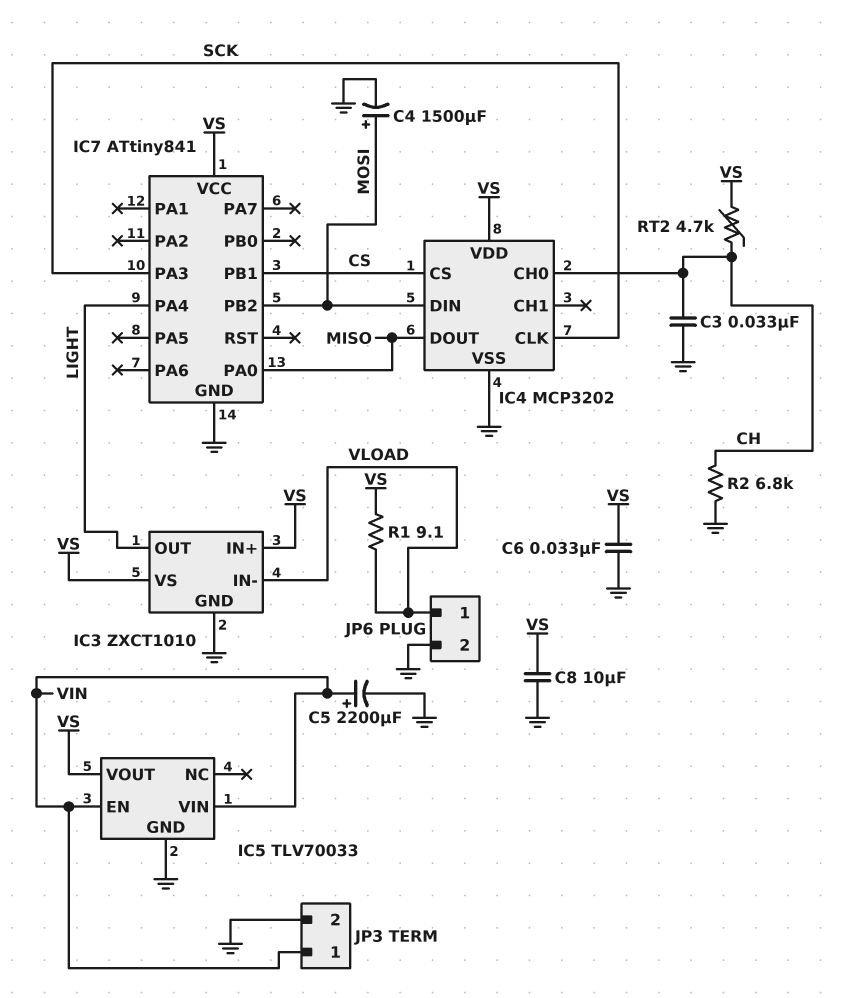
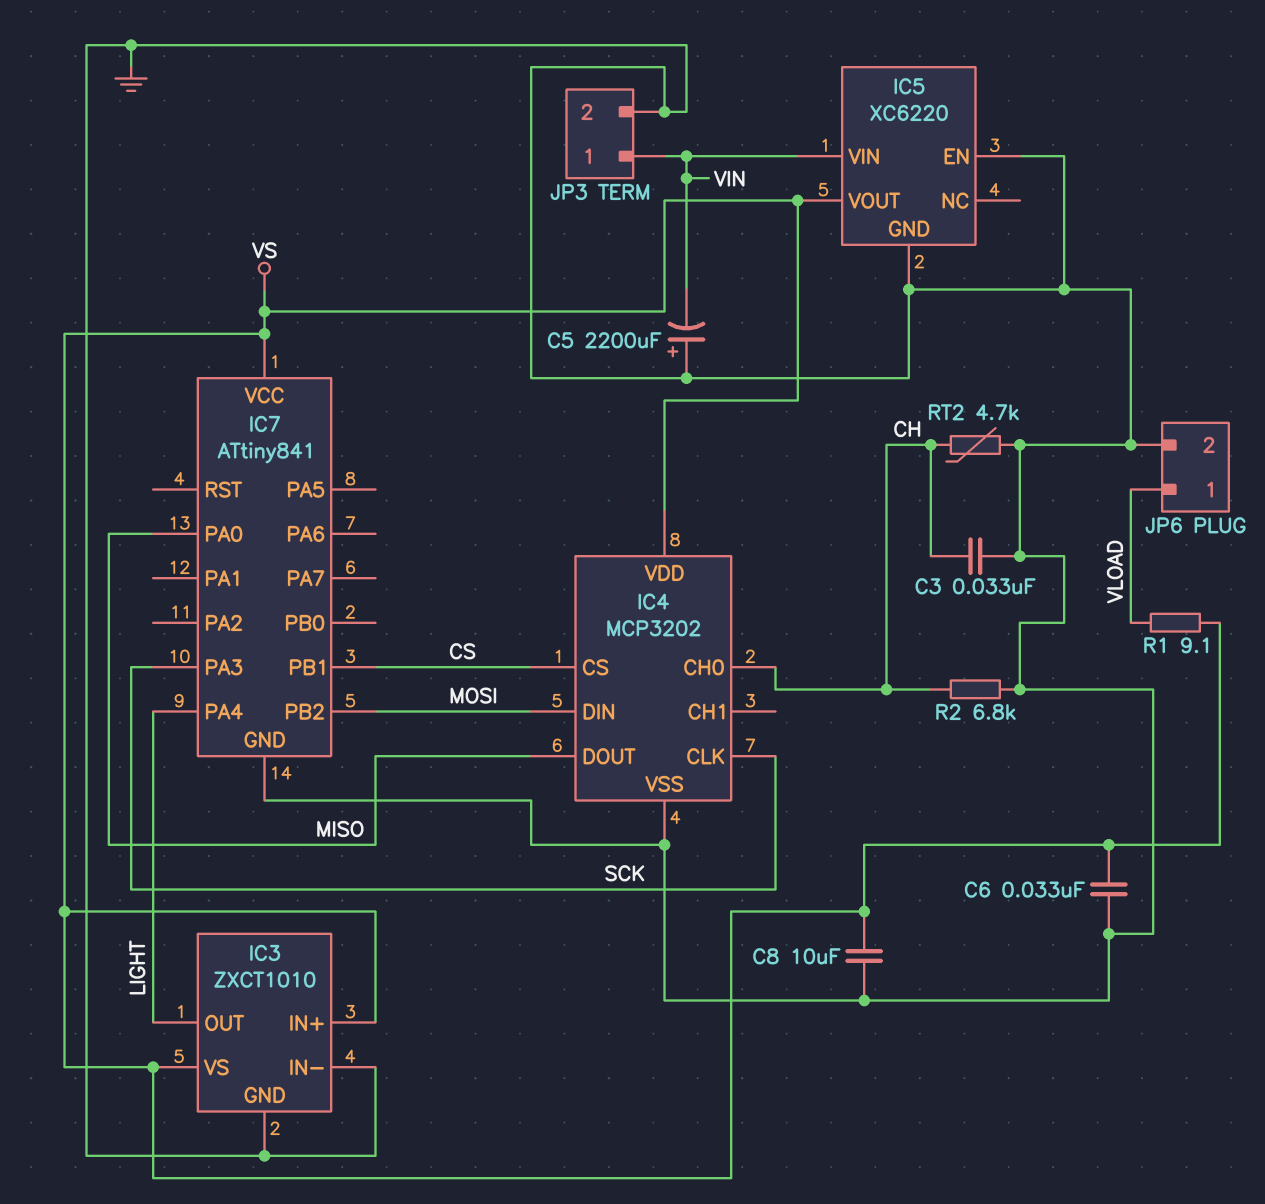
C4: 1500uF (plus MOSI, minus GND) -> none
C5: 2200uF (plus VIN, minus GND) -> 2200uF (plus GND, minus VIN)
IC3 pin IN-: VLOAD -> GND
IC5: TLV70033 -> XC6220
IC5 pin EN: VIN -> GND
RT2: 4.7k (CH, VS) -> 4.7k (CH, GND)

